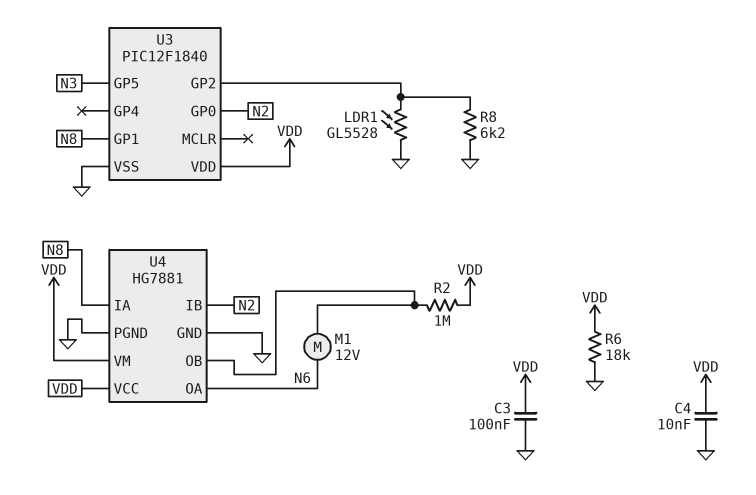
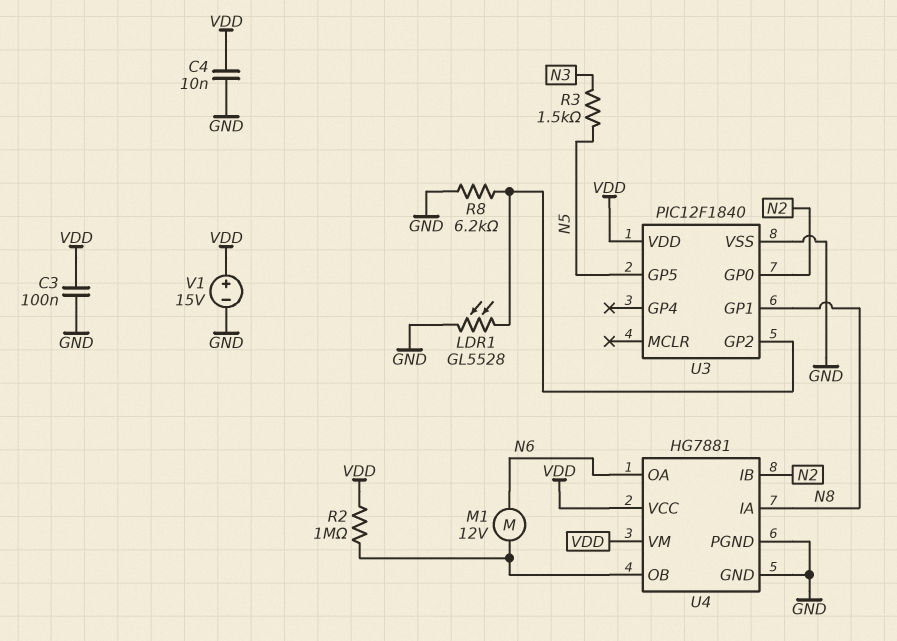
R3: none -> 1.5k (N3, N5)
R6: 18k (GND, VDD) -> none
U3 pin GP5: N3 -> N5
V1: none -> 15V (plus VDD, minus GND)

